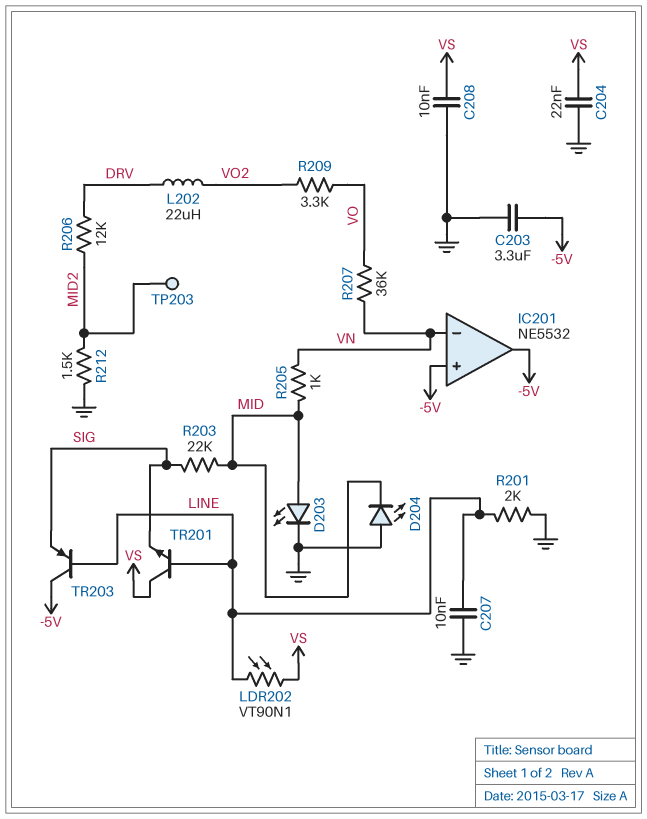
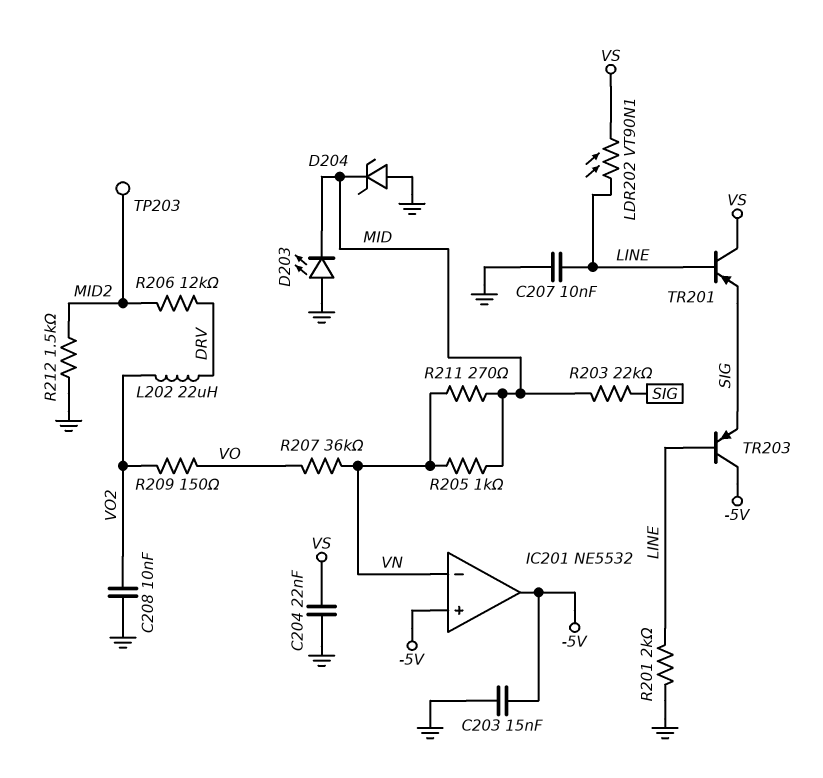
C203: 3.3uF (-5V, GND) -> 15nF (-5V, GND)
C208: 10nF (GND, VS) -> 10nF (GND, VO2)
D203: LED (A MID, K GND) -> LED (A GND, K MID)
D204: LED (A GND, K MID) -> zener (A GND, K MID)
R209: 3.3k (VO, VO2) -> 150 (VO, VO2)
R211: none -> 270 (MID, VN)
TR201: NPN (B LINE, C VS, E SIG) -> PNP (B LINE, C VS, E SIG)

